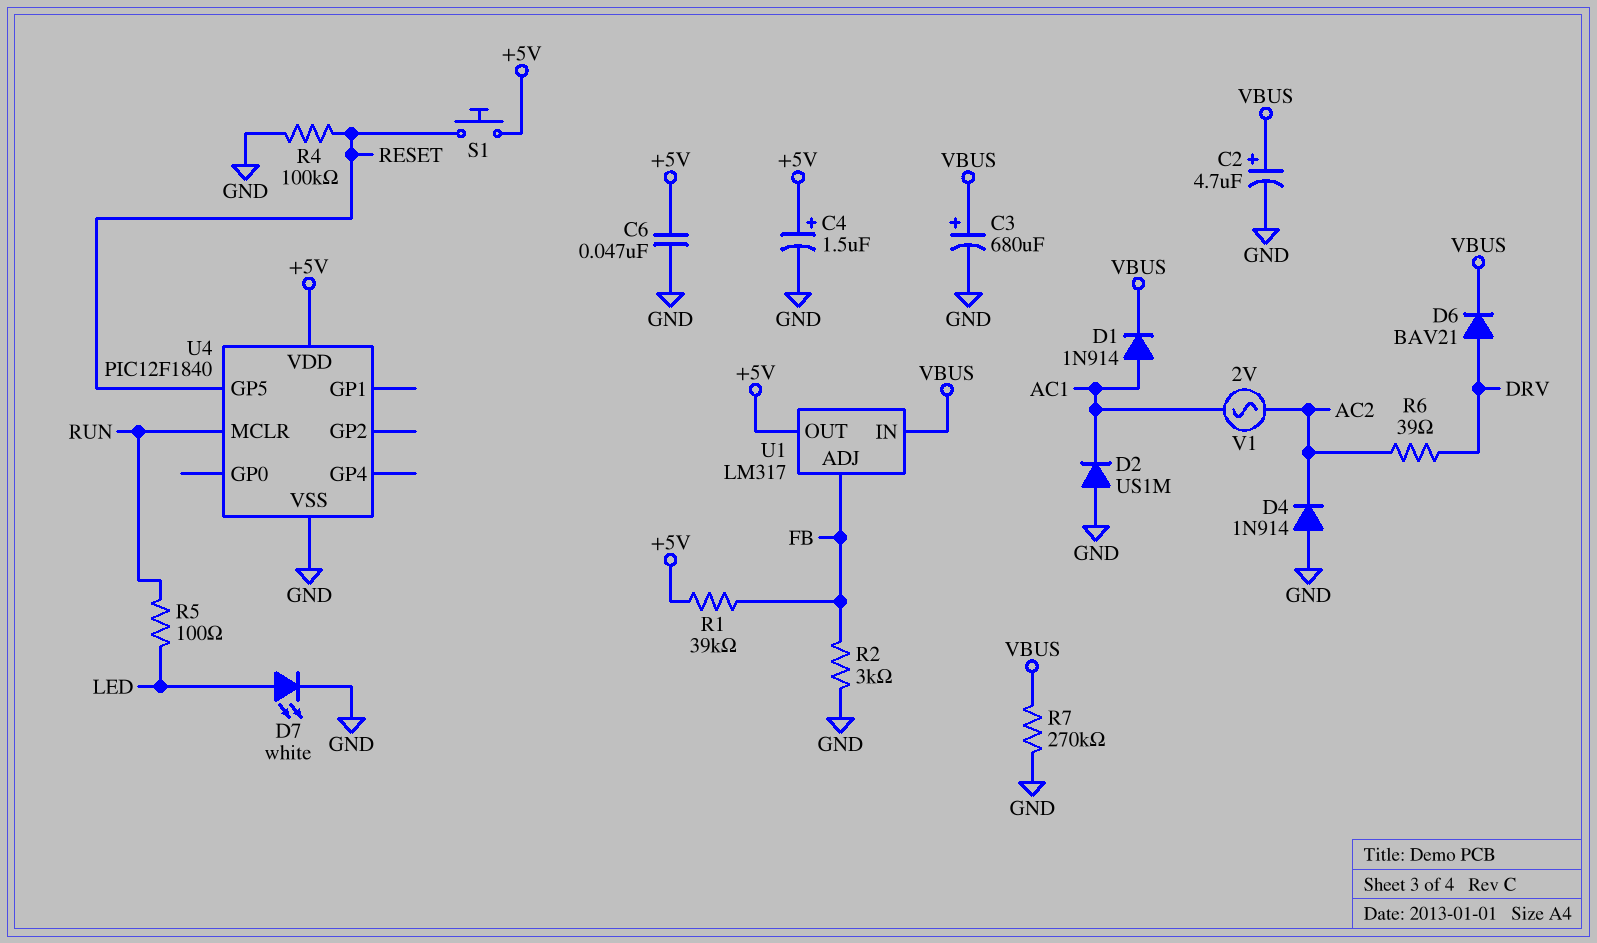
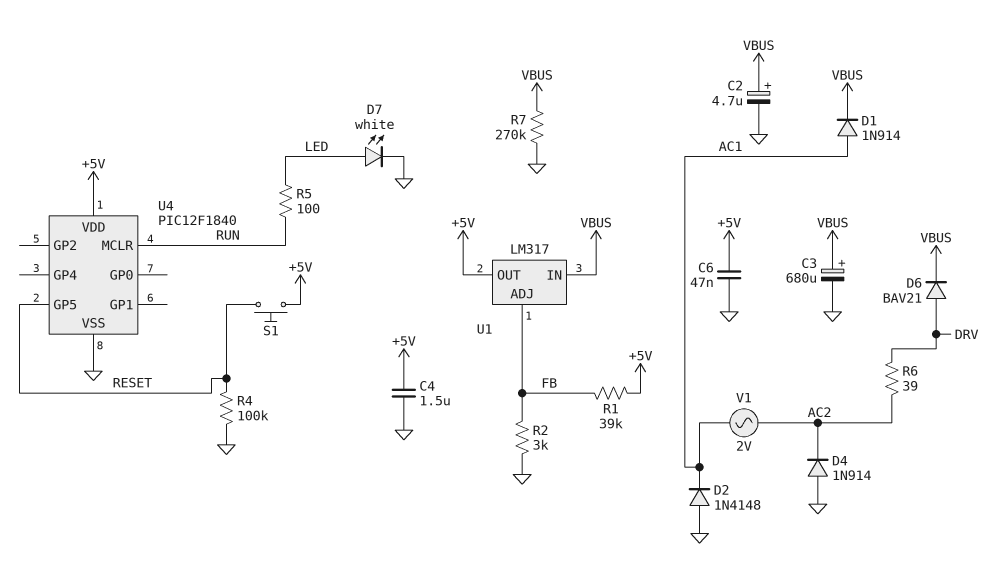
C4: 1.5uF (plus +5V, minus GND) -> 1.5uF (+5V, GND)
D2: diode US1M (A GND, K AC1) -> diode 1N4148 (A GND, K AC1)

